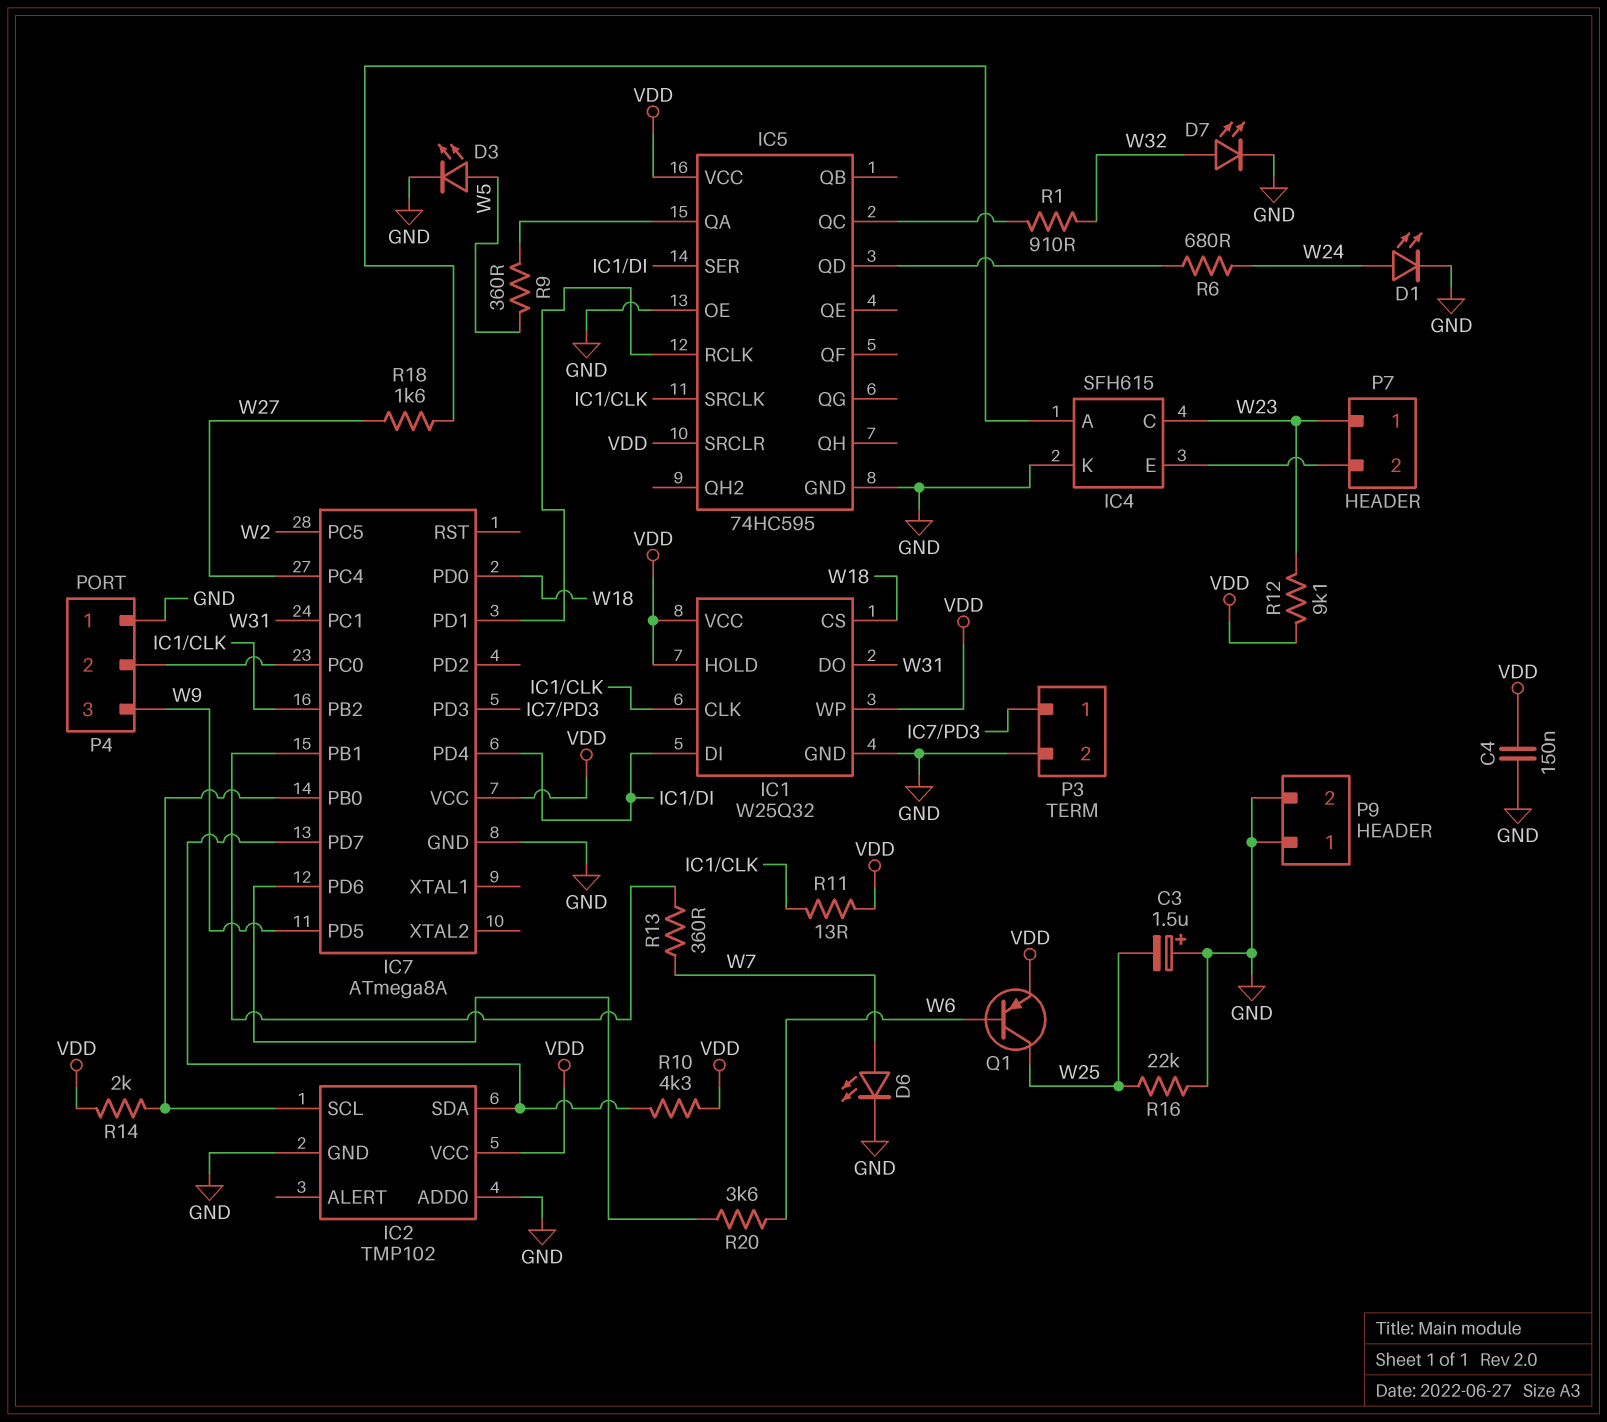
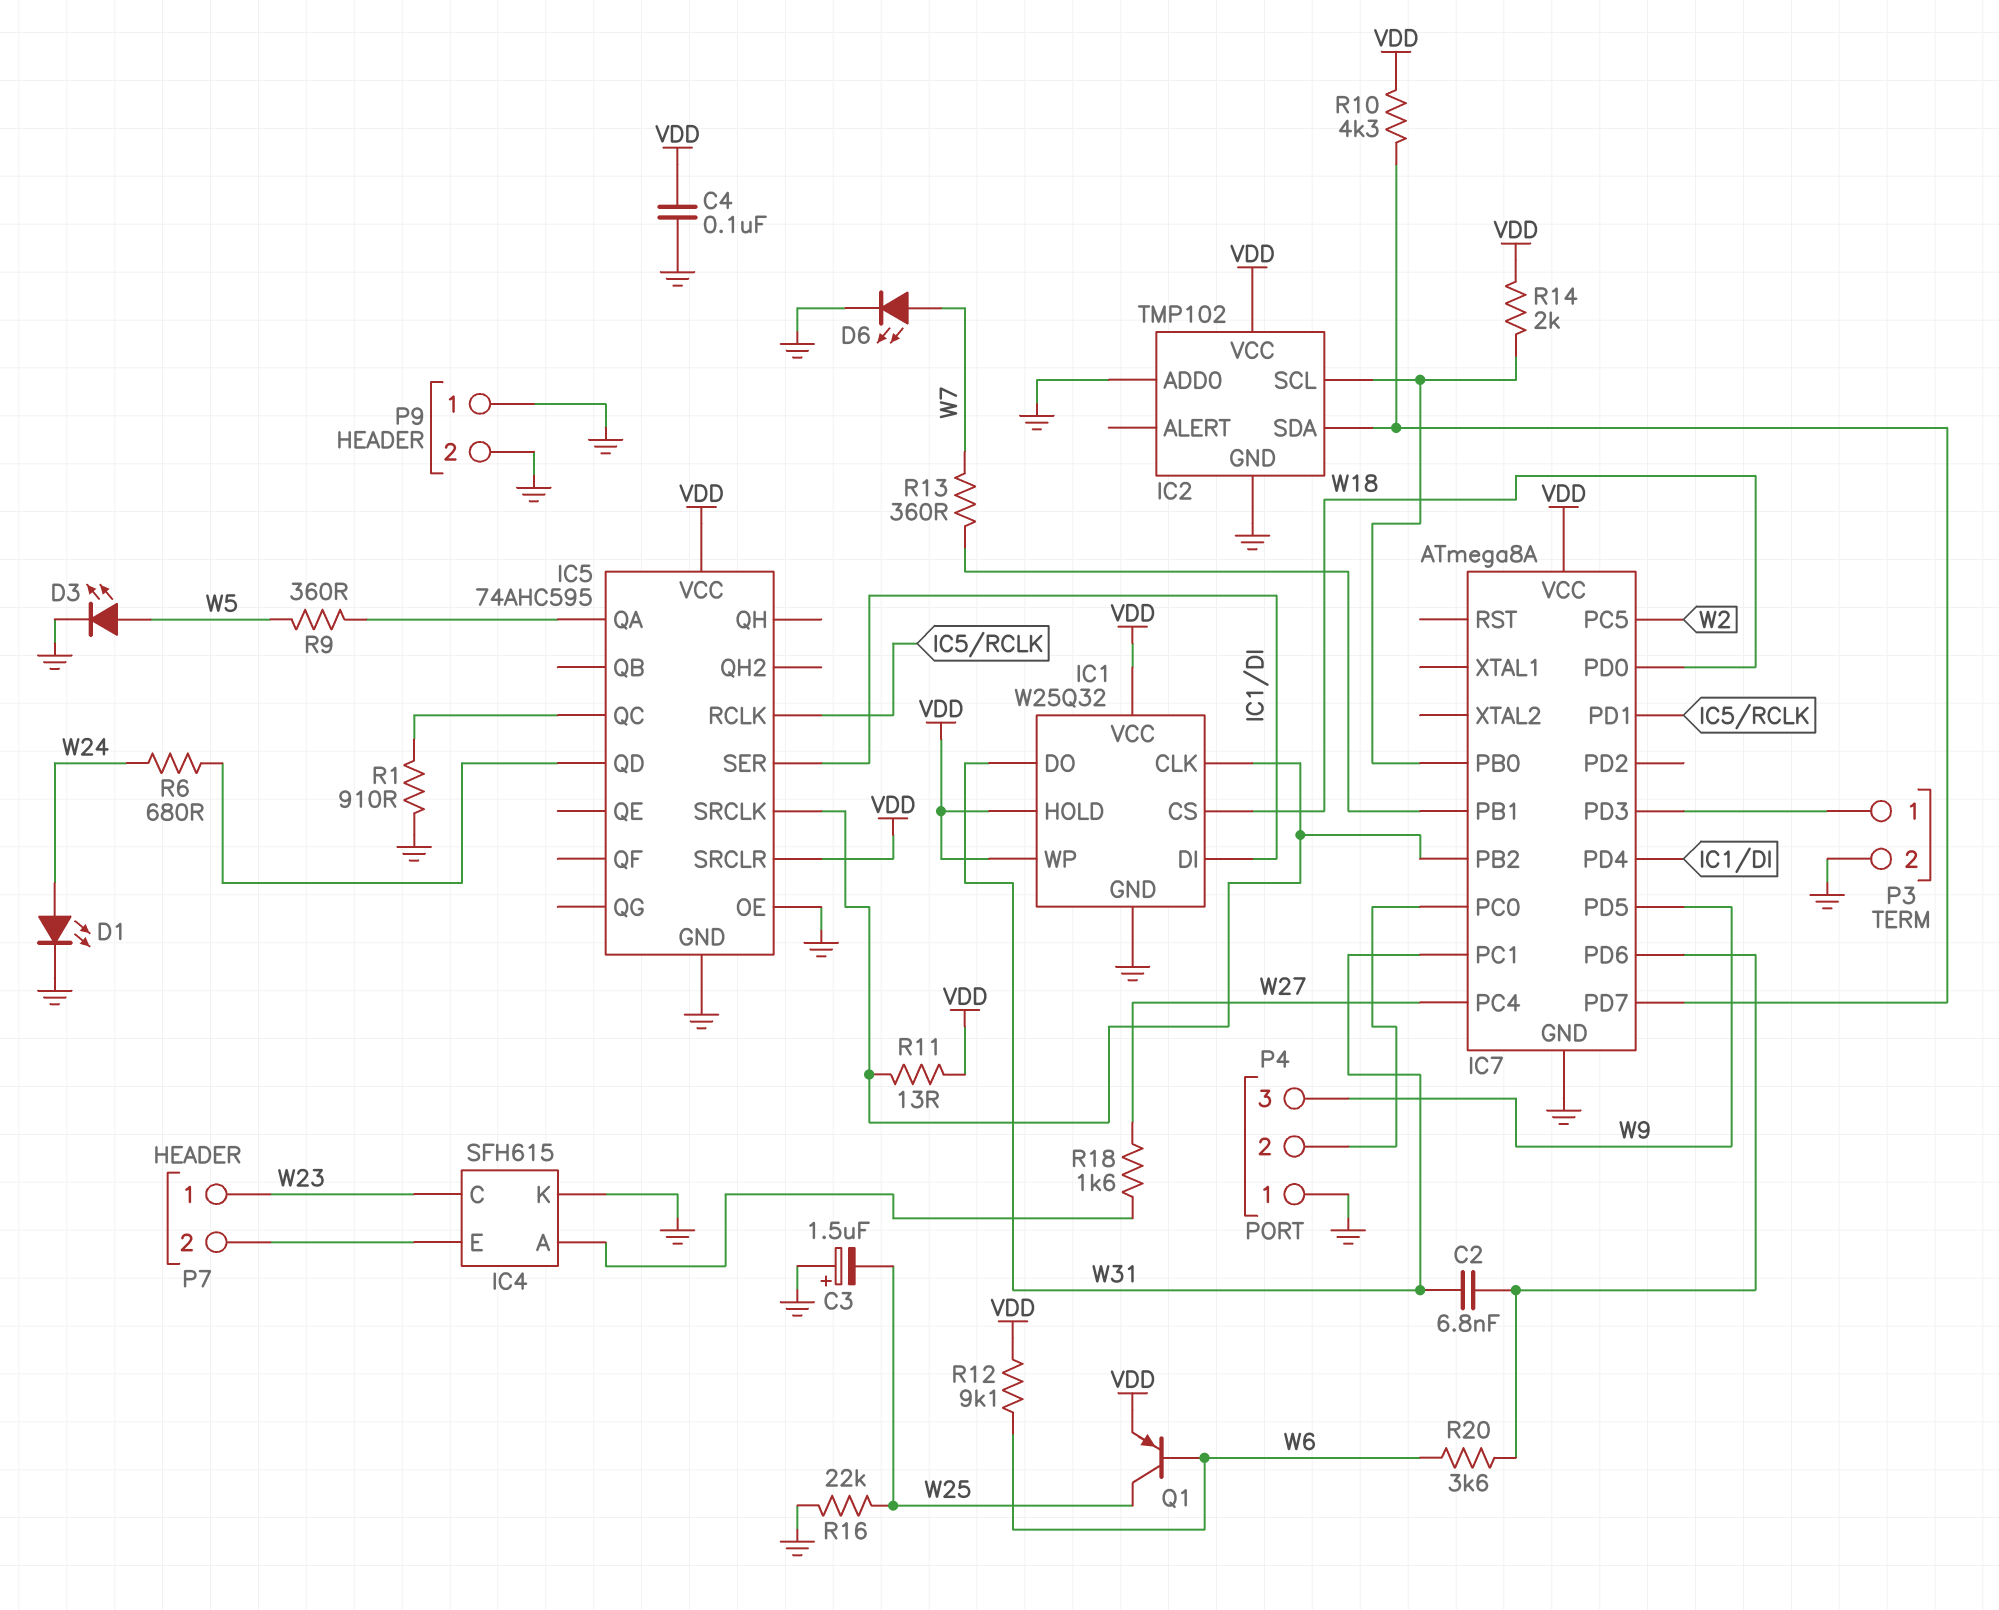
C2: none -> 6.8nF (IC7/PD6, W31)
C4: 150nF (GND, VDD) -> 100nF (GND, VDD)
D7: LED (A W32, K GND) -> none
IC5: 74HC595 -> 74AHC595
R1: 910 (IC5/QC, W32) -> 910 (GND, IC5/QC)
R12: 9.1k (VDD, W23) -> 9.1k (VDD, W6)

